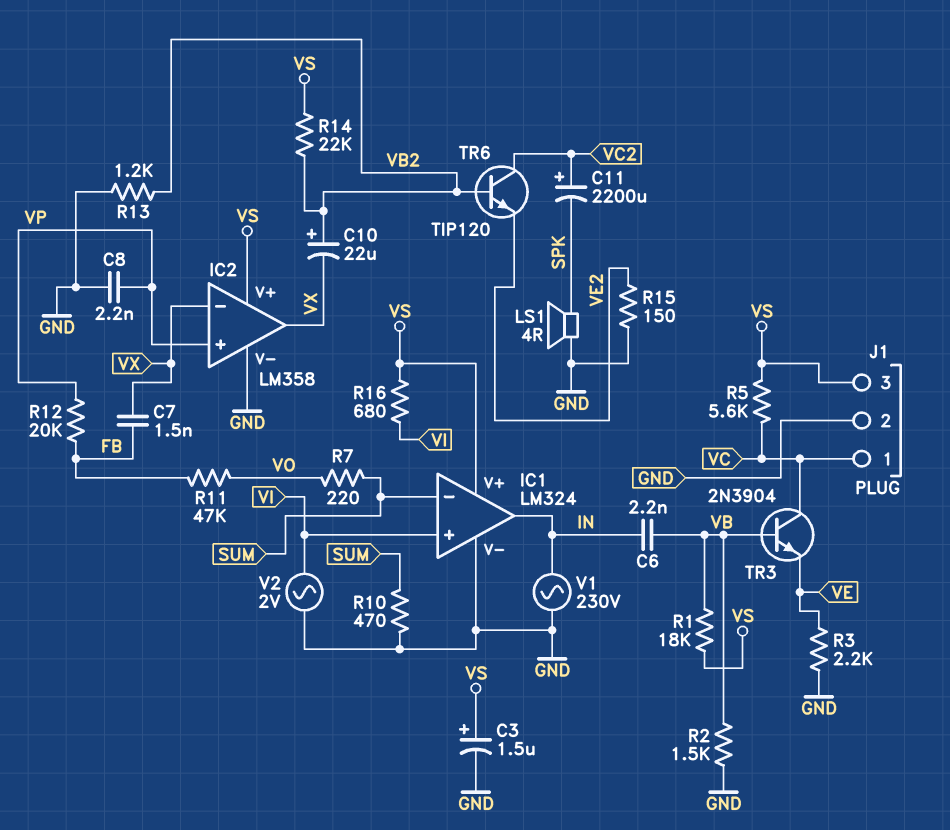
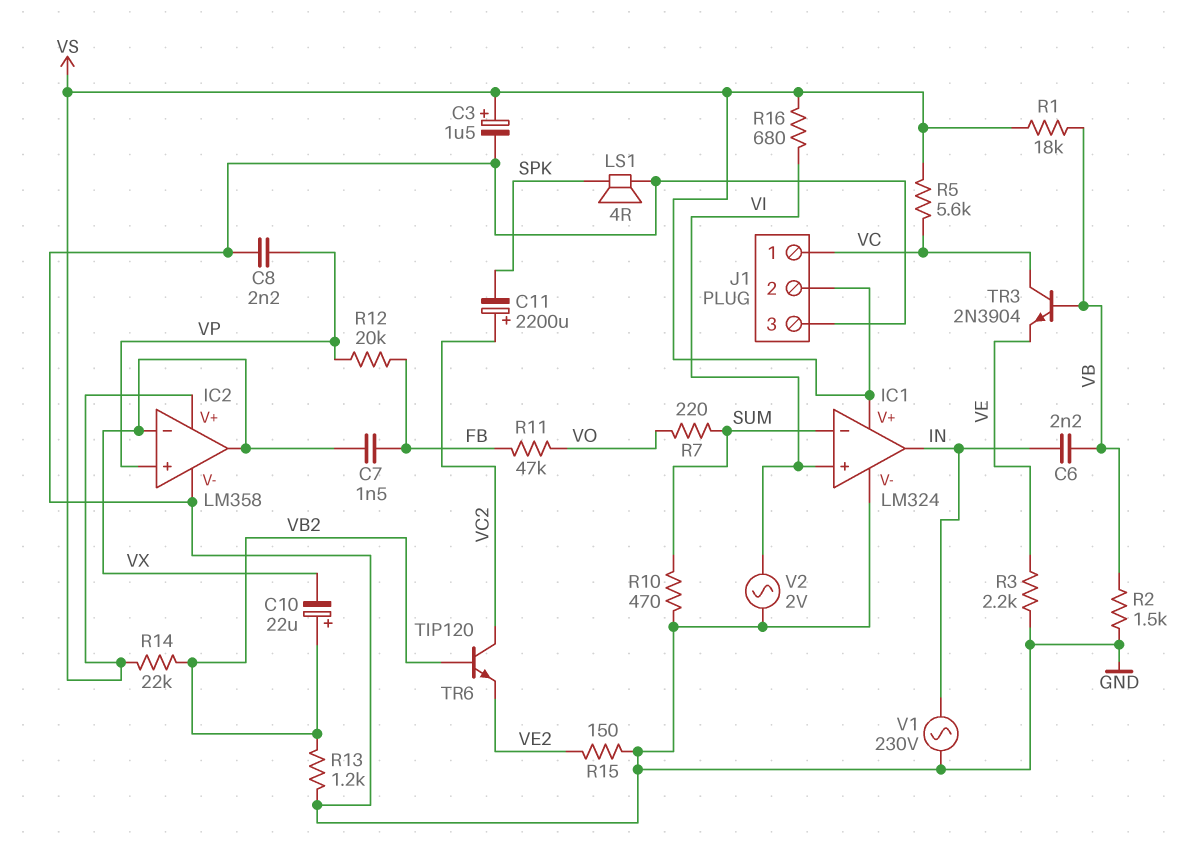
J1 pin 2: GND -> VS
J1 pin 3: VS -> GND

